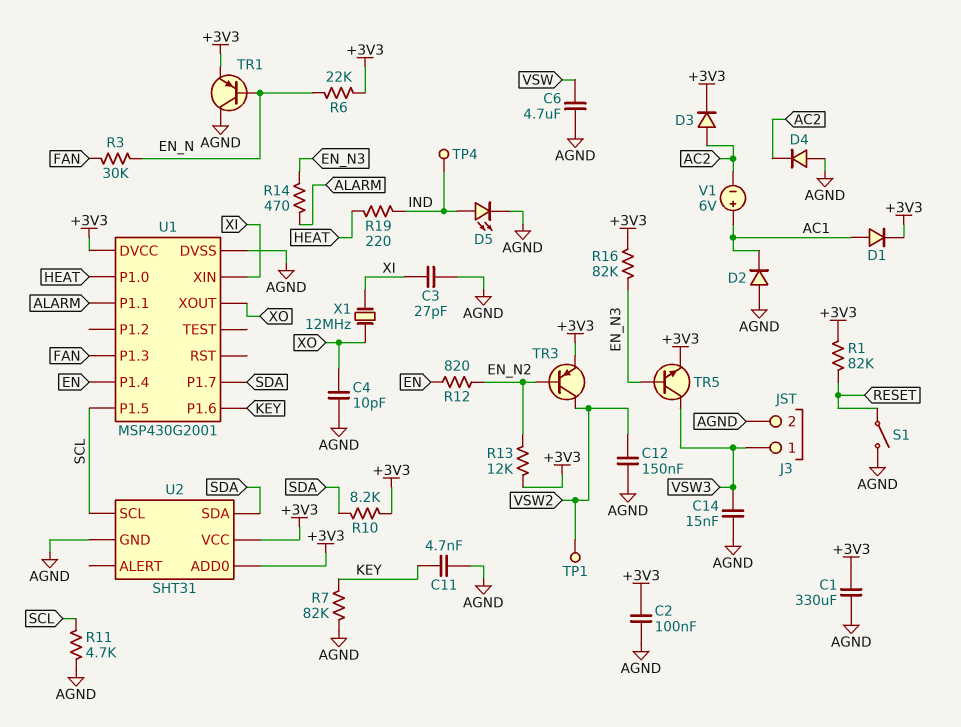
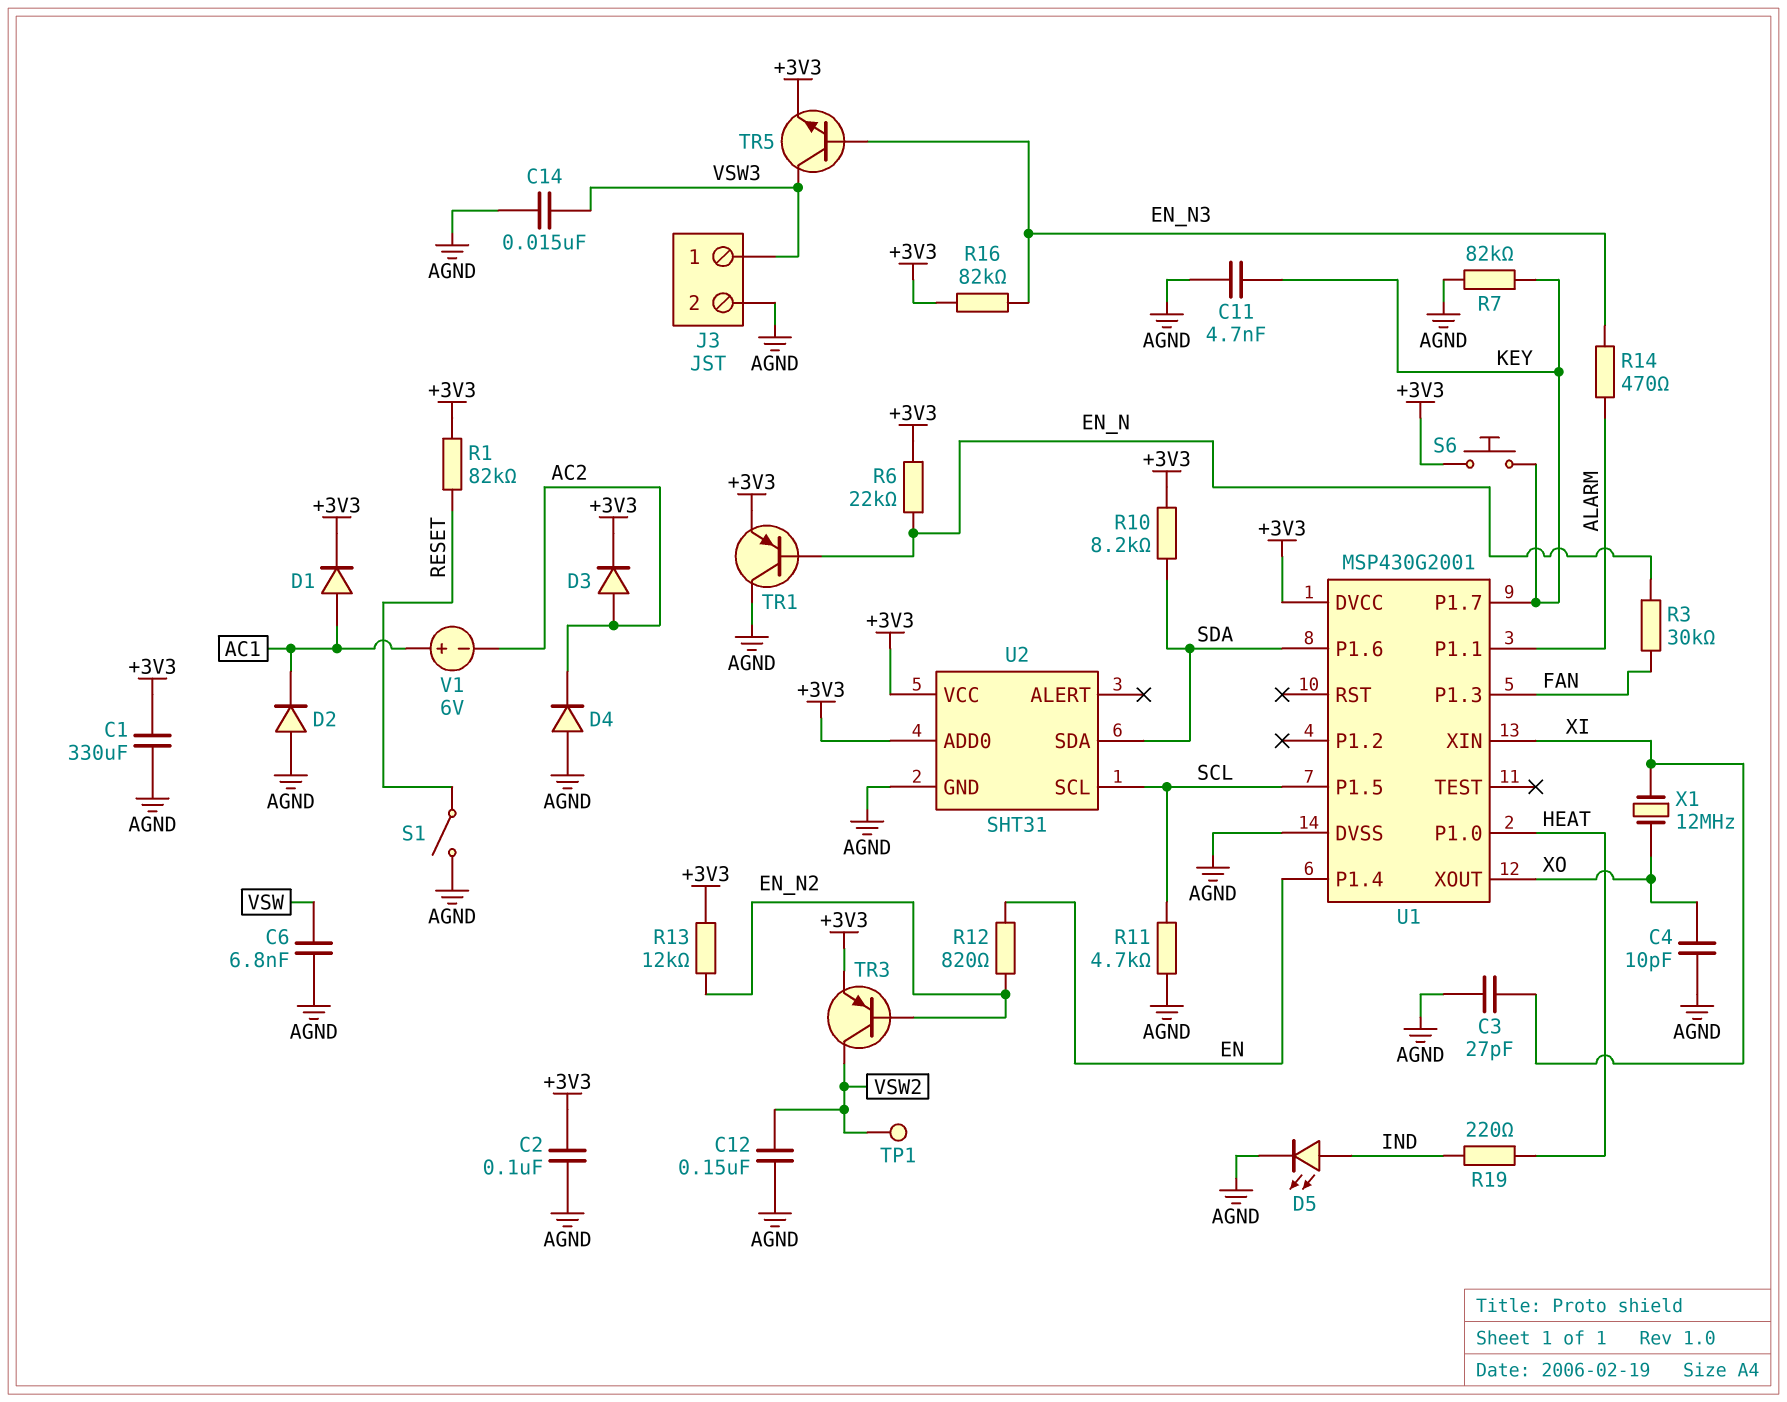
C6: 4.7uF (AGND, VSW) -> 6.8nF (AGND, VSW)
S6: none -> button (+3V3, KEY)
TP4: test point (IND) -> none
U1 pin P1.6: KEY -> SDA
U1 pin P1.7: SDA -> KEY

